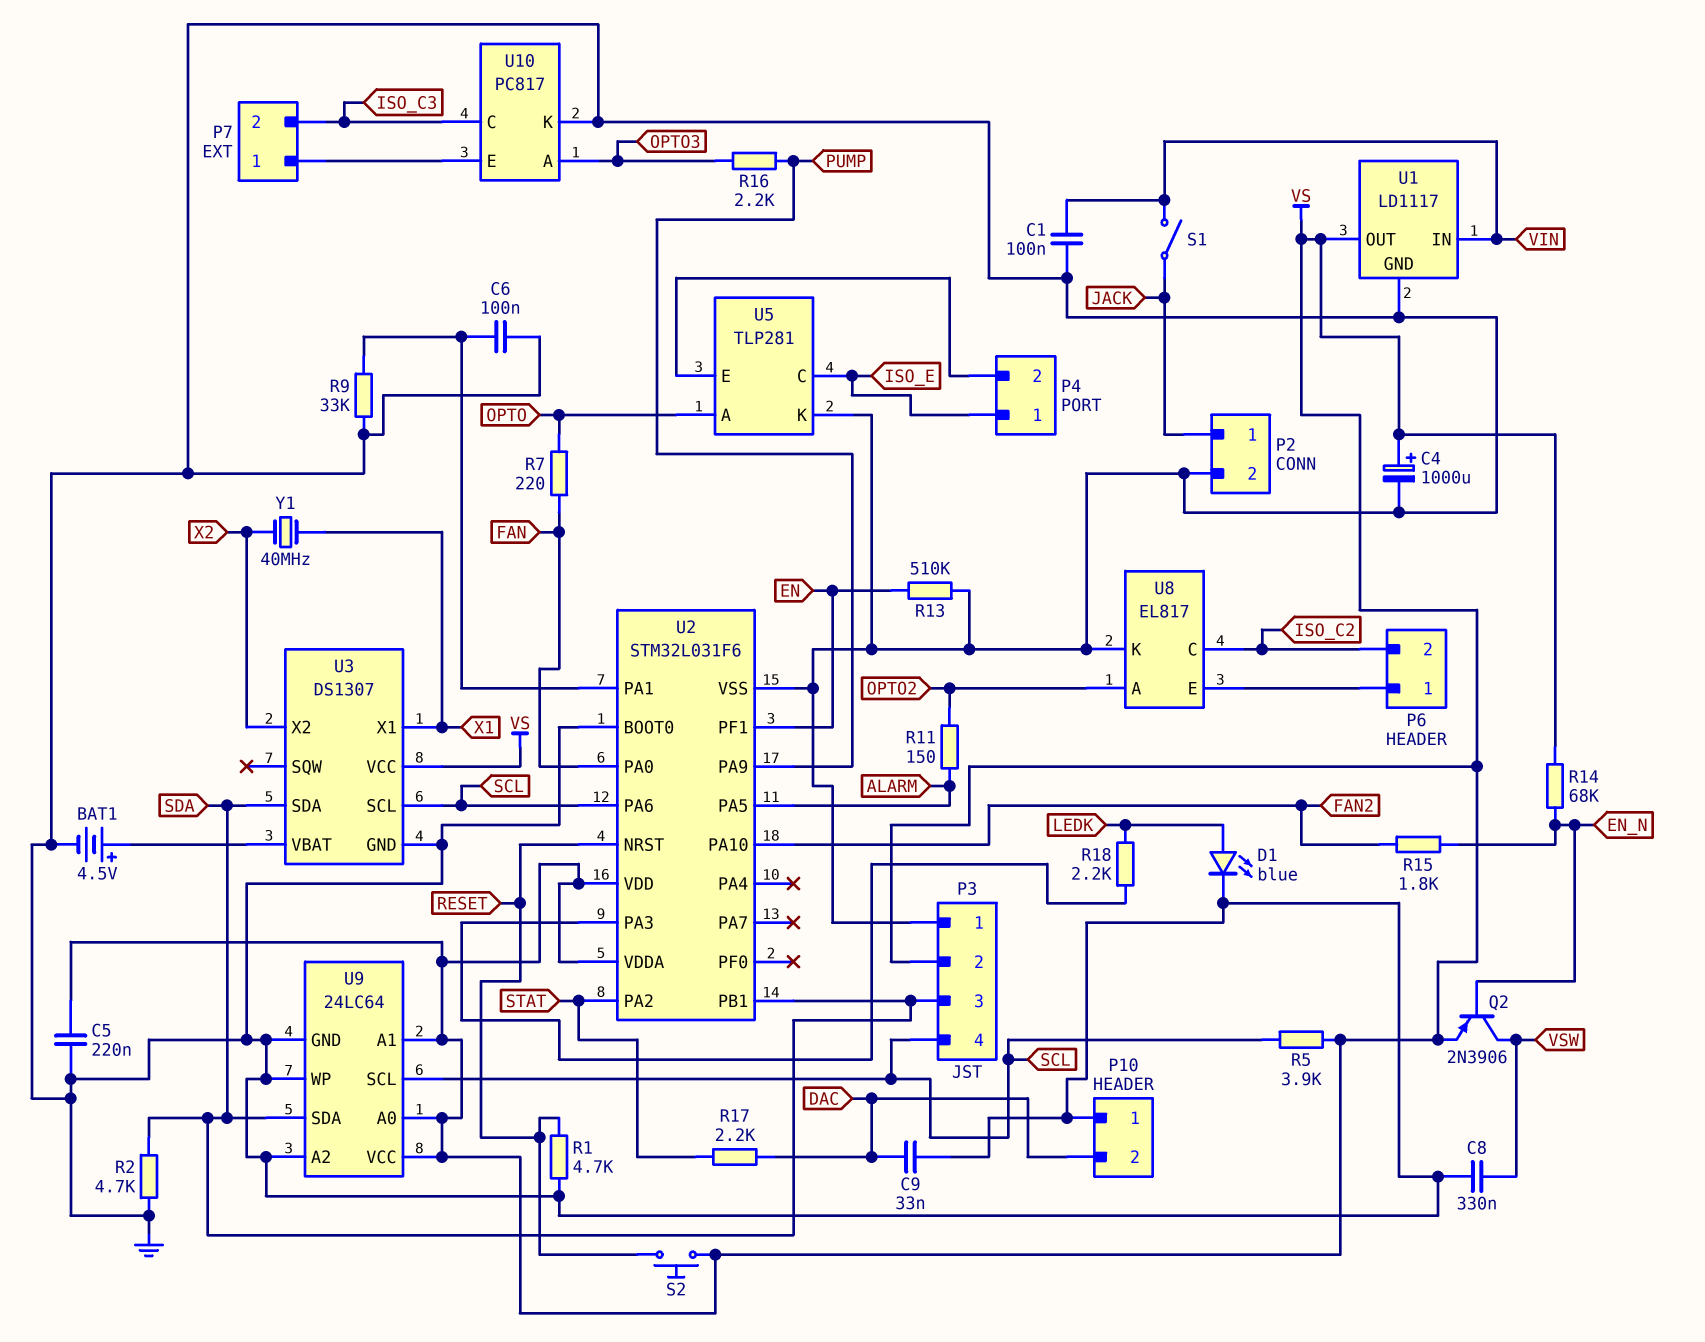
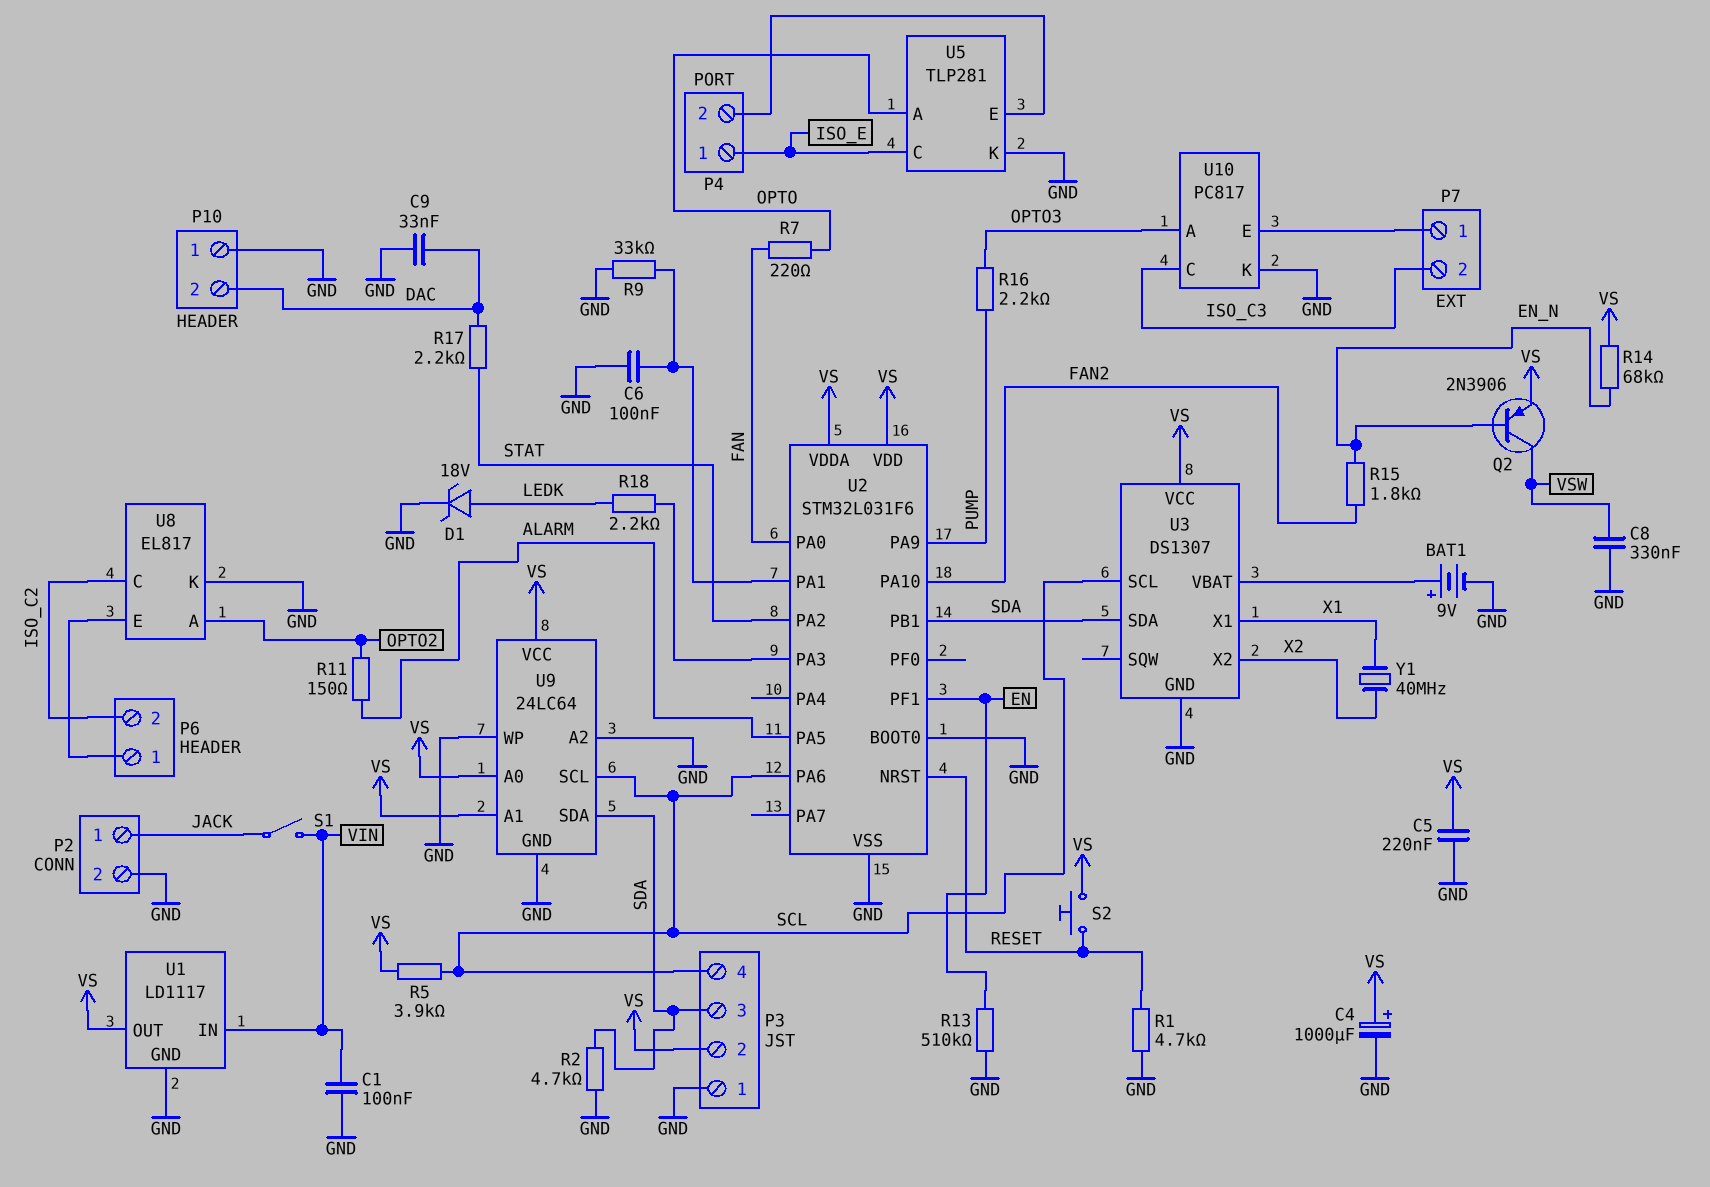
BAT1: 4.5V (plus U3/VBAT, minus GND) -> 9V (plus U3/VBAT, minus GND)
D1: LED blue (A LEDK, K GND) -> zener 18V (A LEDK, K GND)

